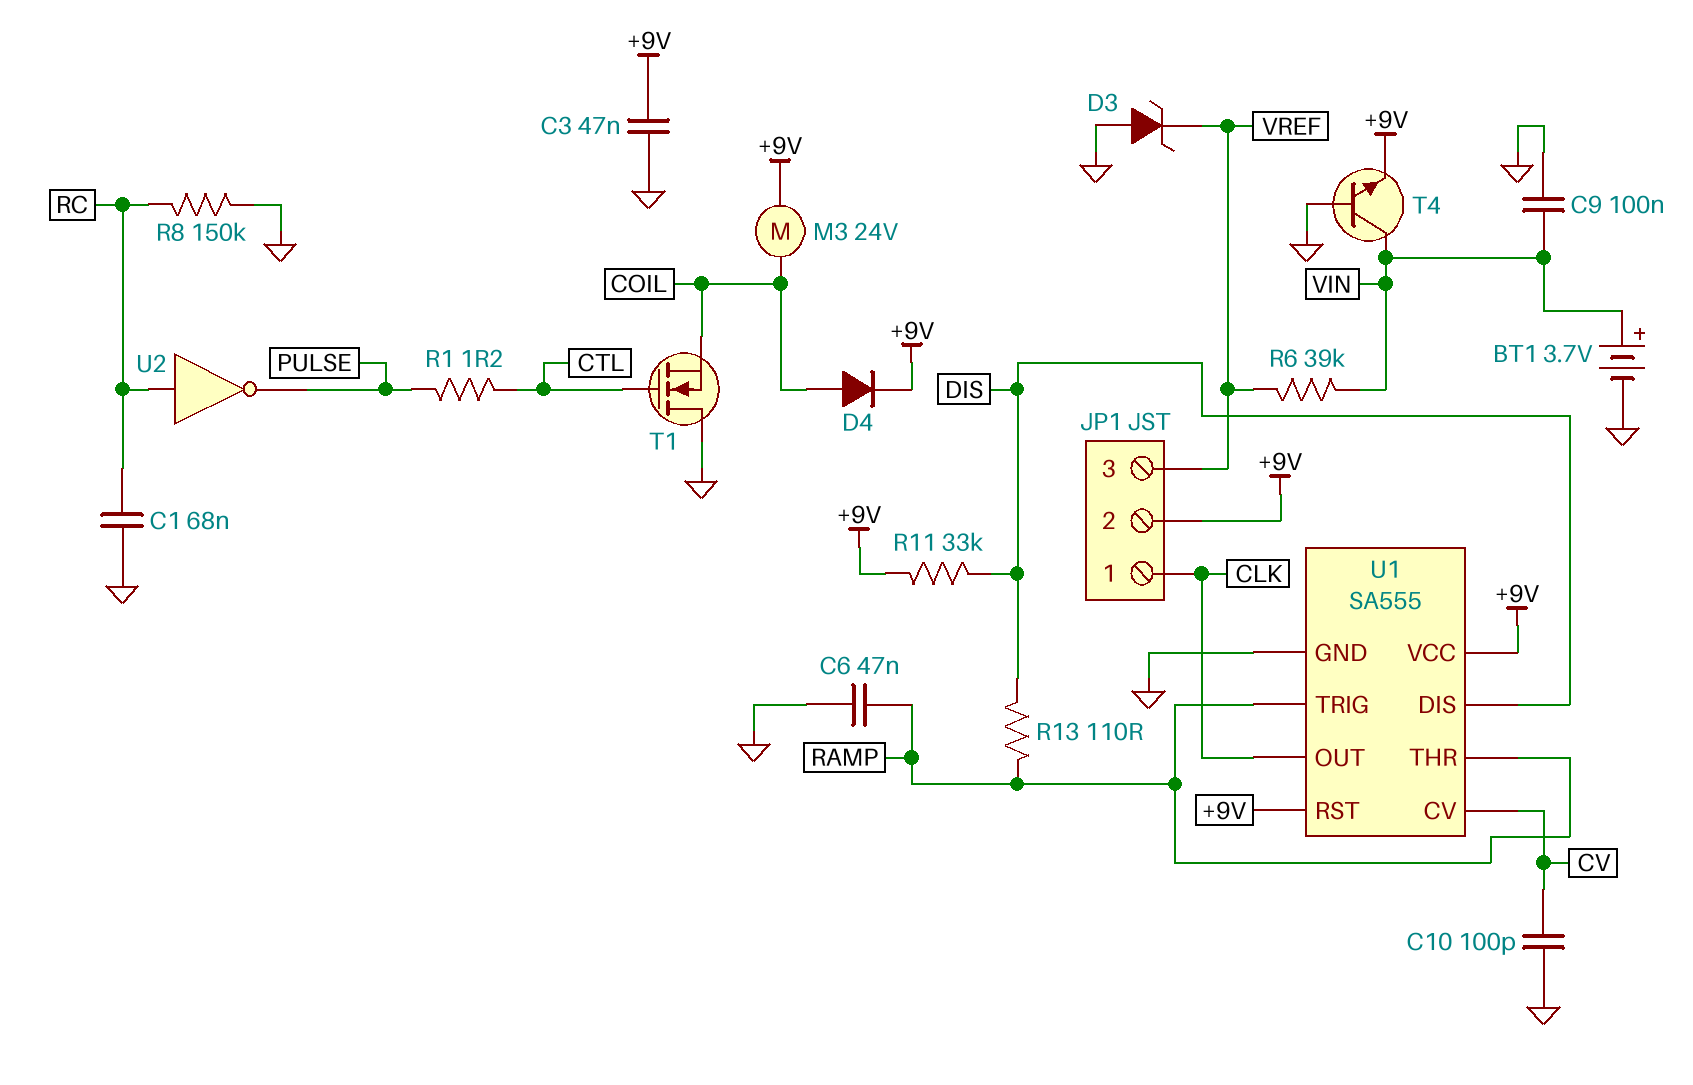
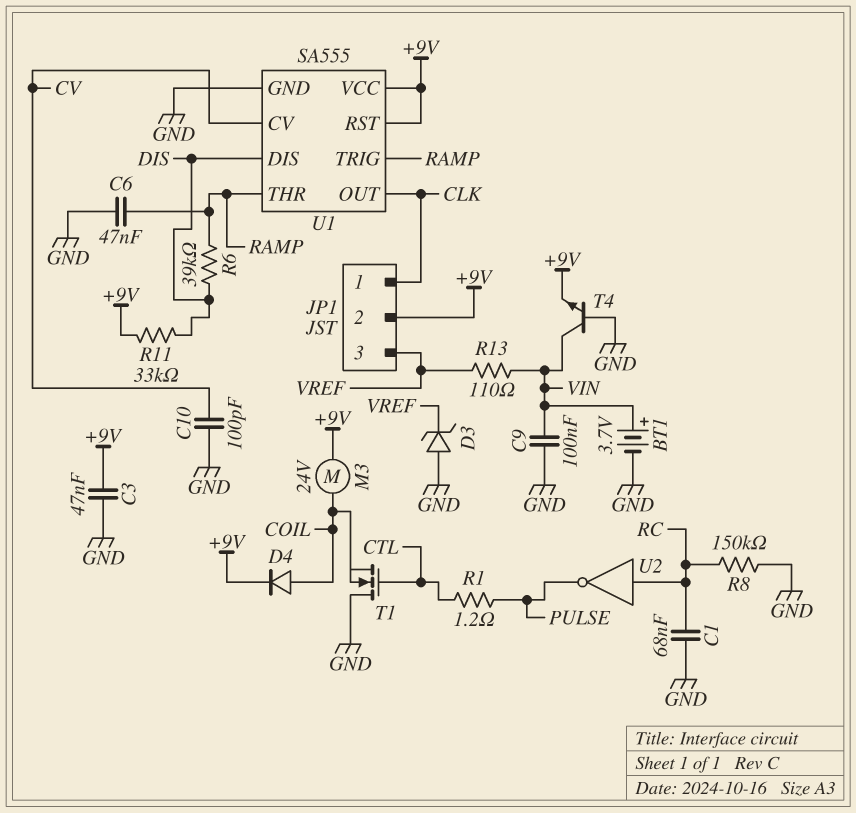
R6: 39k (VIN, VREF) -> 39k (DIS, RAMP)
R13: 110 (DIS, RAMP) -> 110 (VIN, VREF)

